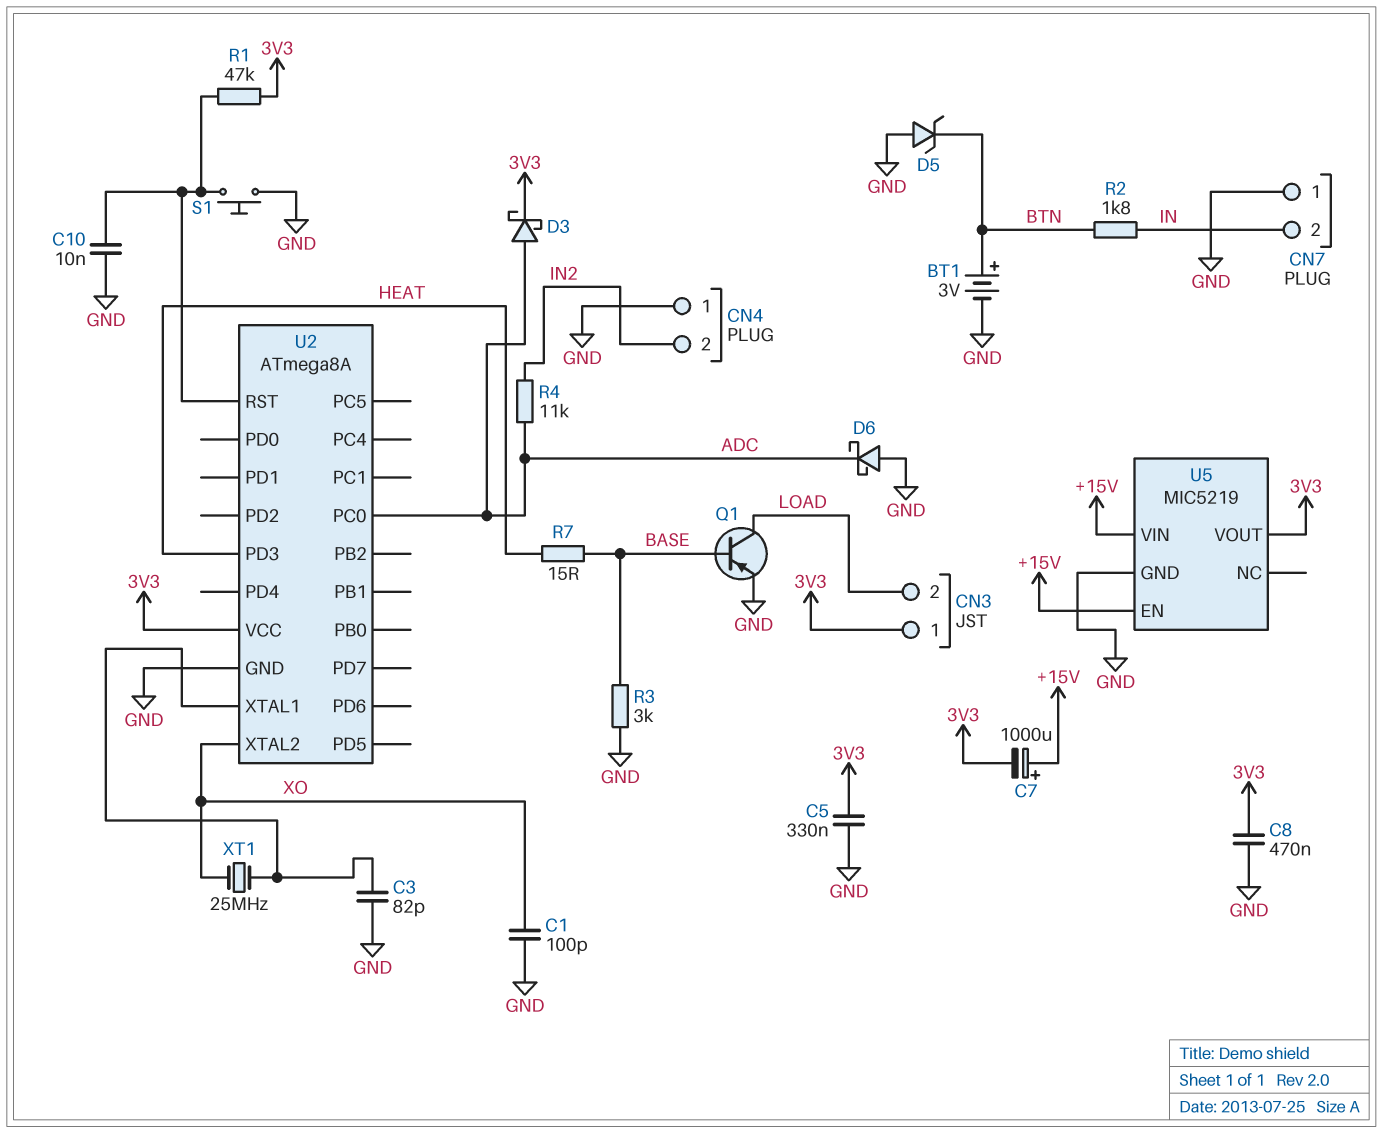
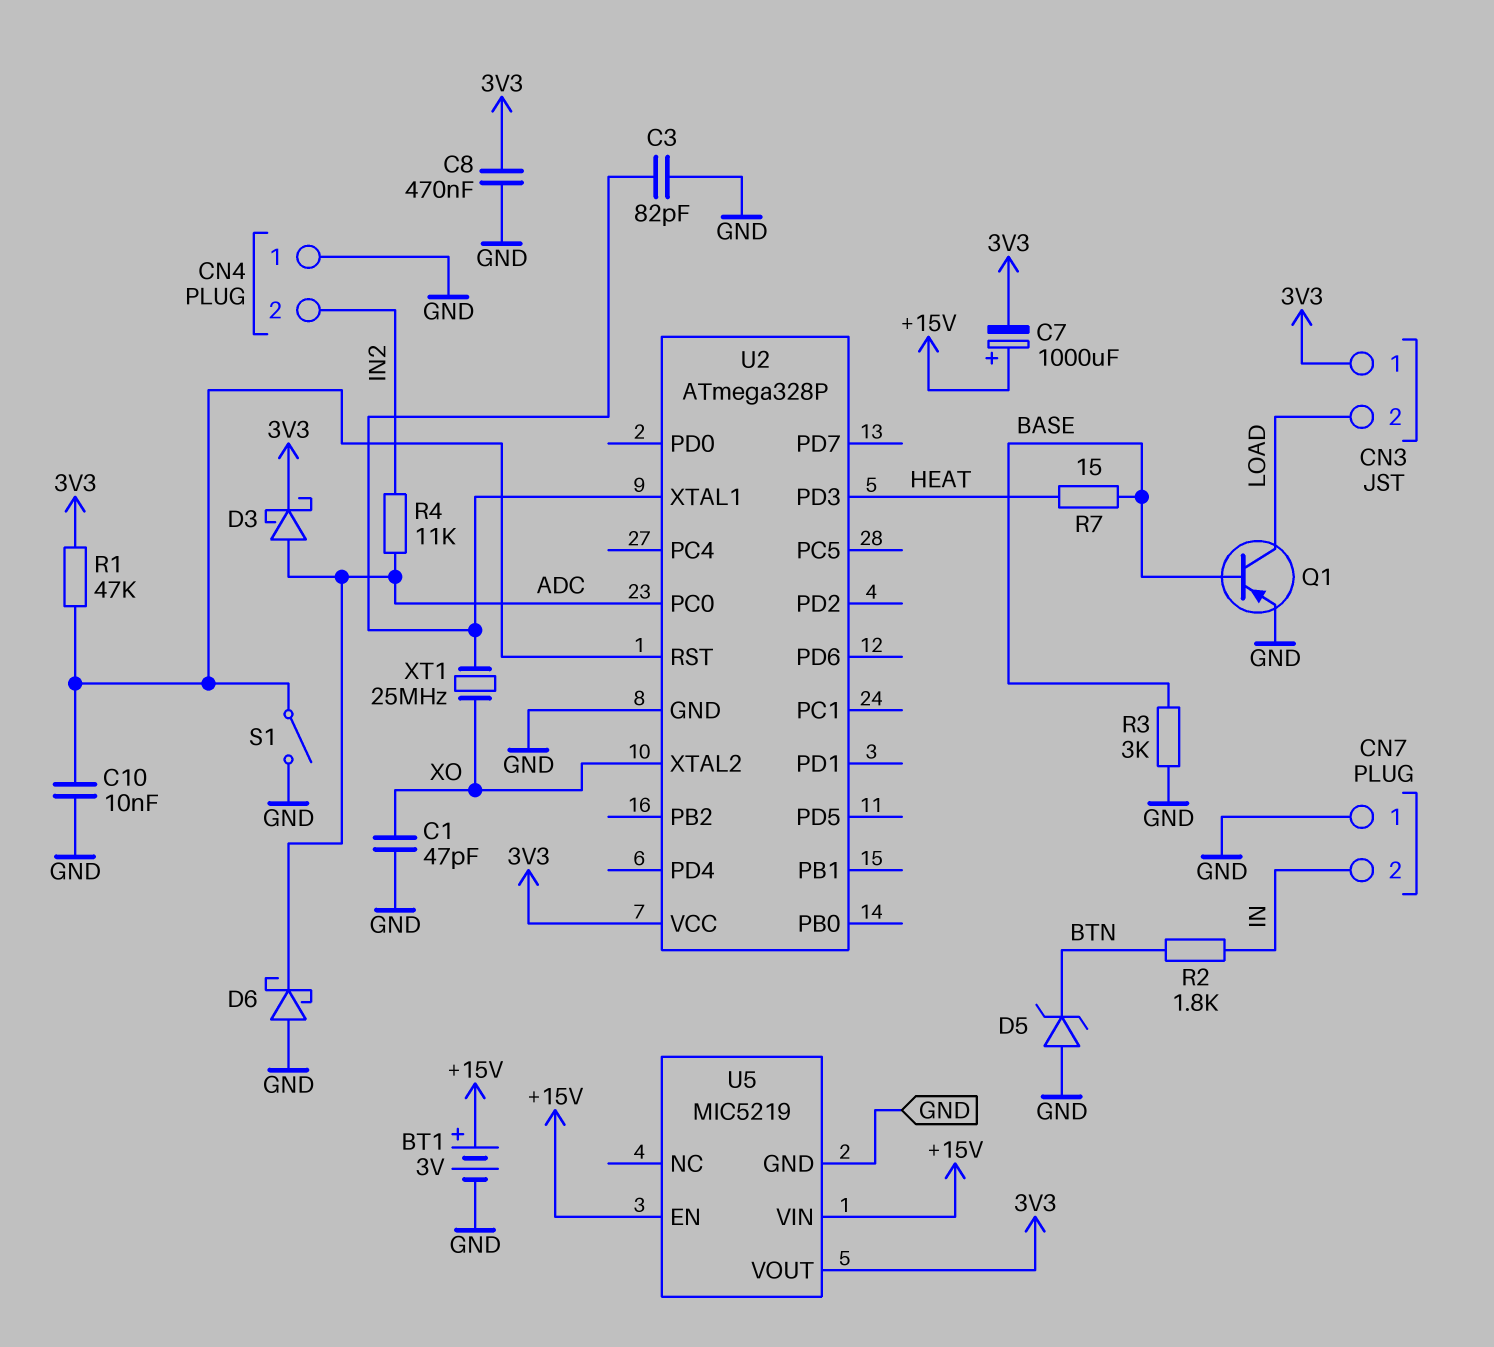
BT1: 3V (plus BTN, minus GND) -> 3V (plus +15V, minus GND)
C1: 100pF (GND, XO) -> 47pF (GND, XO)
C5: 330nF (3V3, GND) -> none
S1: button (GND, U2/RST) -> switch (GND, U2/RST)
U2: ATmega8A -> ATmega328P

